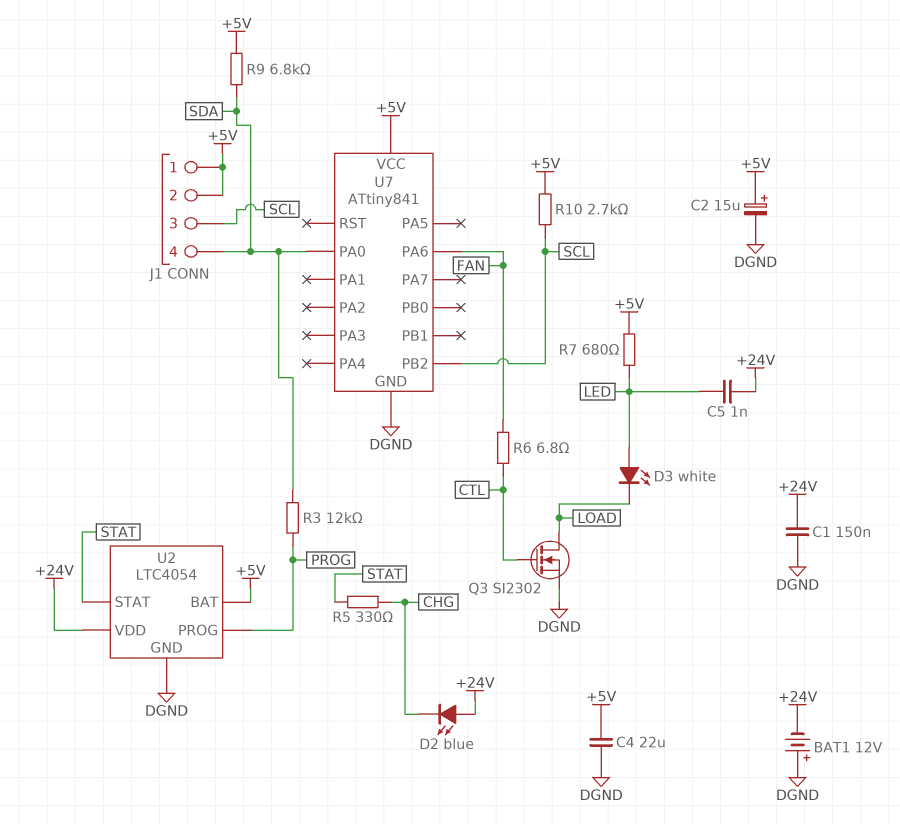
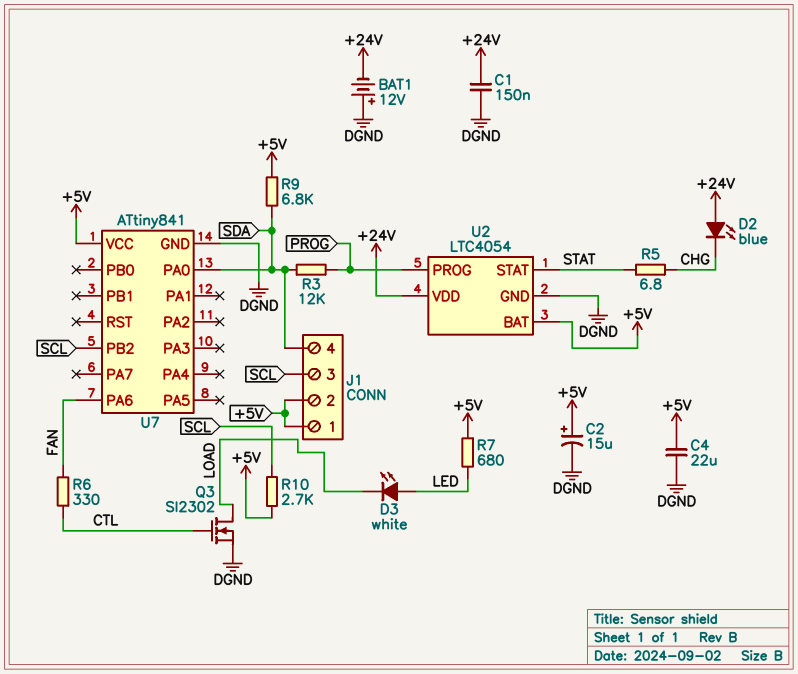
C5: 1nF (+24V, LED) -> none
R5: 330 (CHG, STAT) -> 6.8 (CHG, STAT)
R6: 6.8 (CTL, FAN) -> 330 (CTL, FAN)

